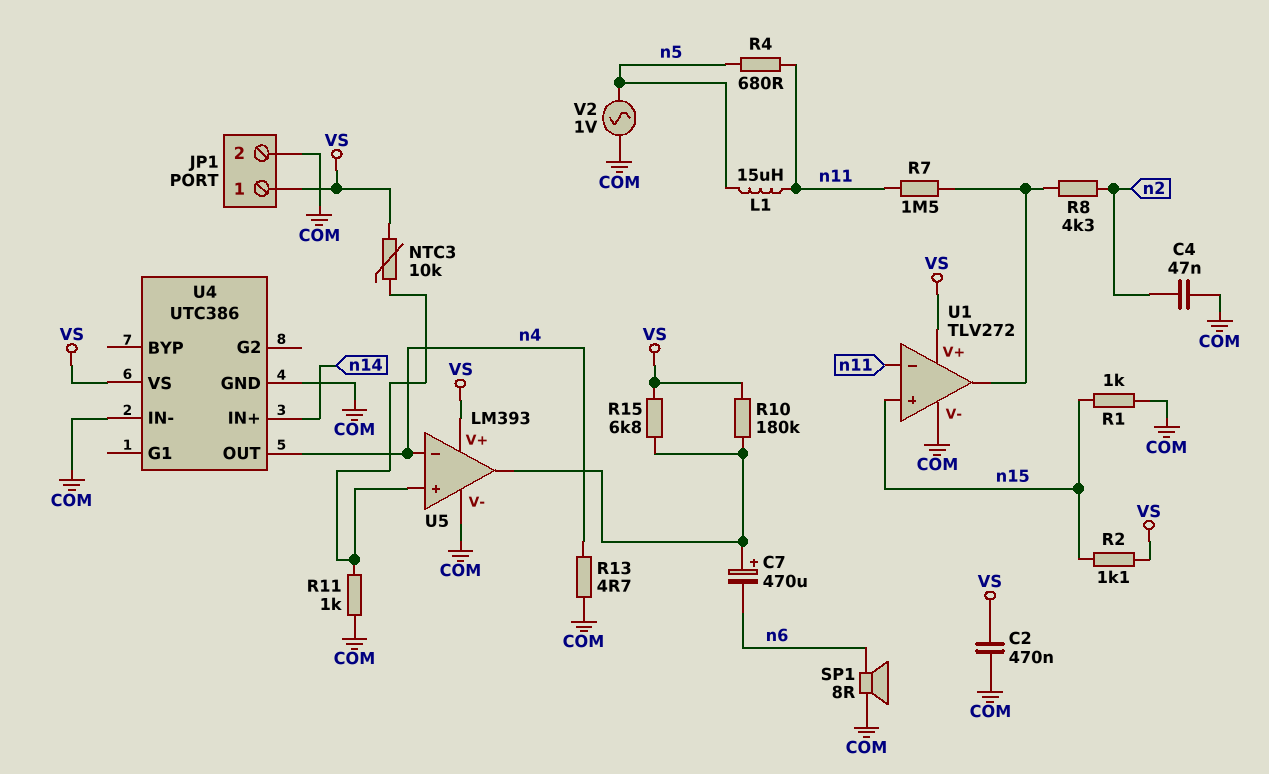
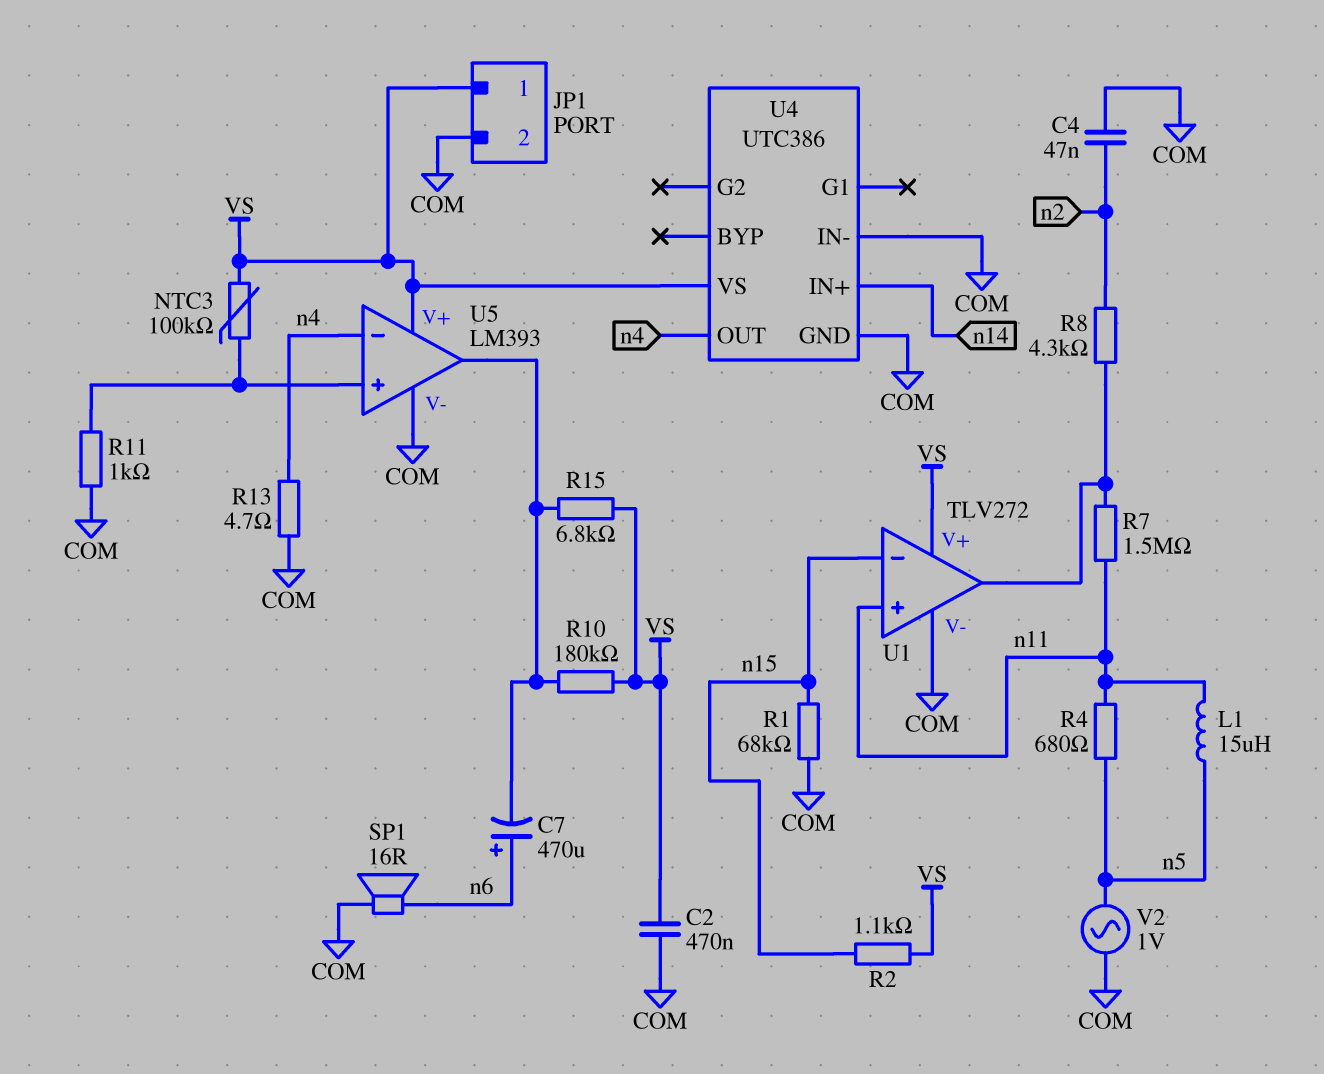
C7: 470uF (plus U5/out, minus n6) -> 470uF (plus n6, minus U5/out)
NTC3: 10k (U5/in+, VS) -> 100k (U5/in+, VS)
R1: 1k (COM, n15) -> 68k (COM, n15)
SP1: speaker 8R (COM, n6) -> speaker 16R (COM, n6)
U1 pin in+: n15 -> n11
U1 pin in-: n11 -> n15

